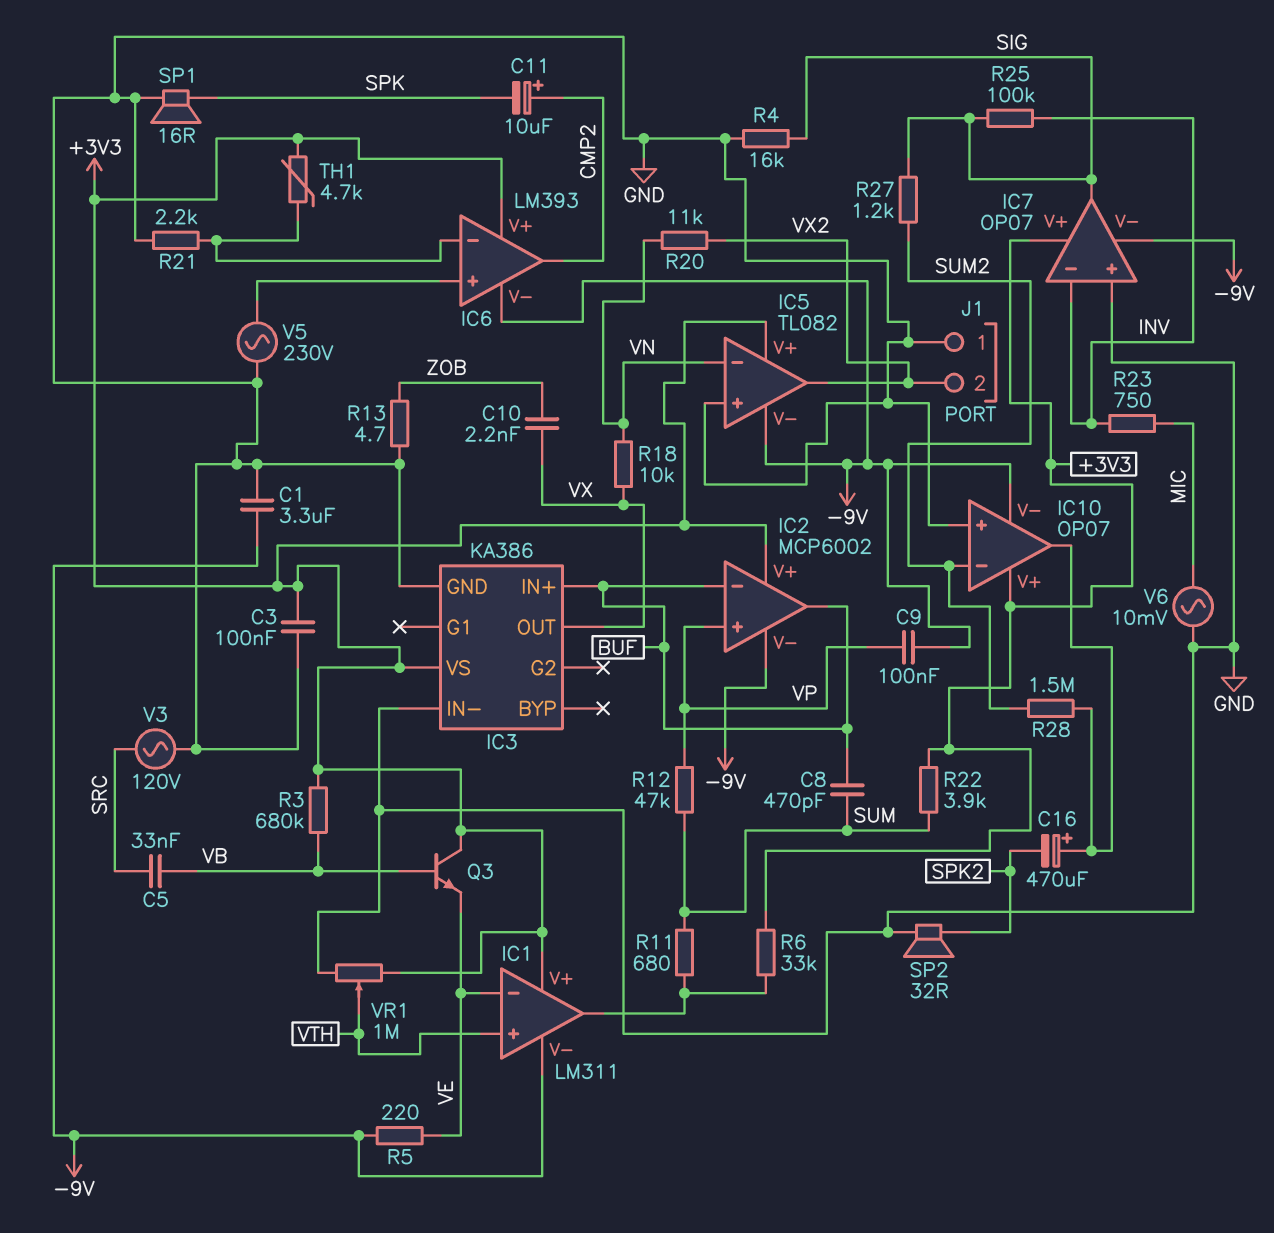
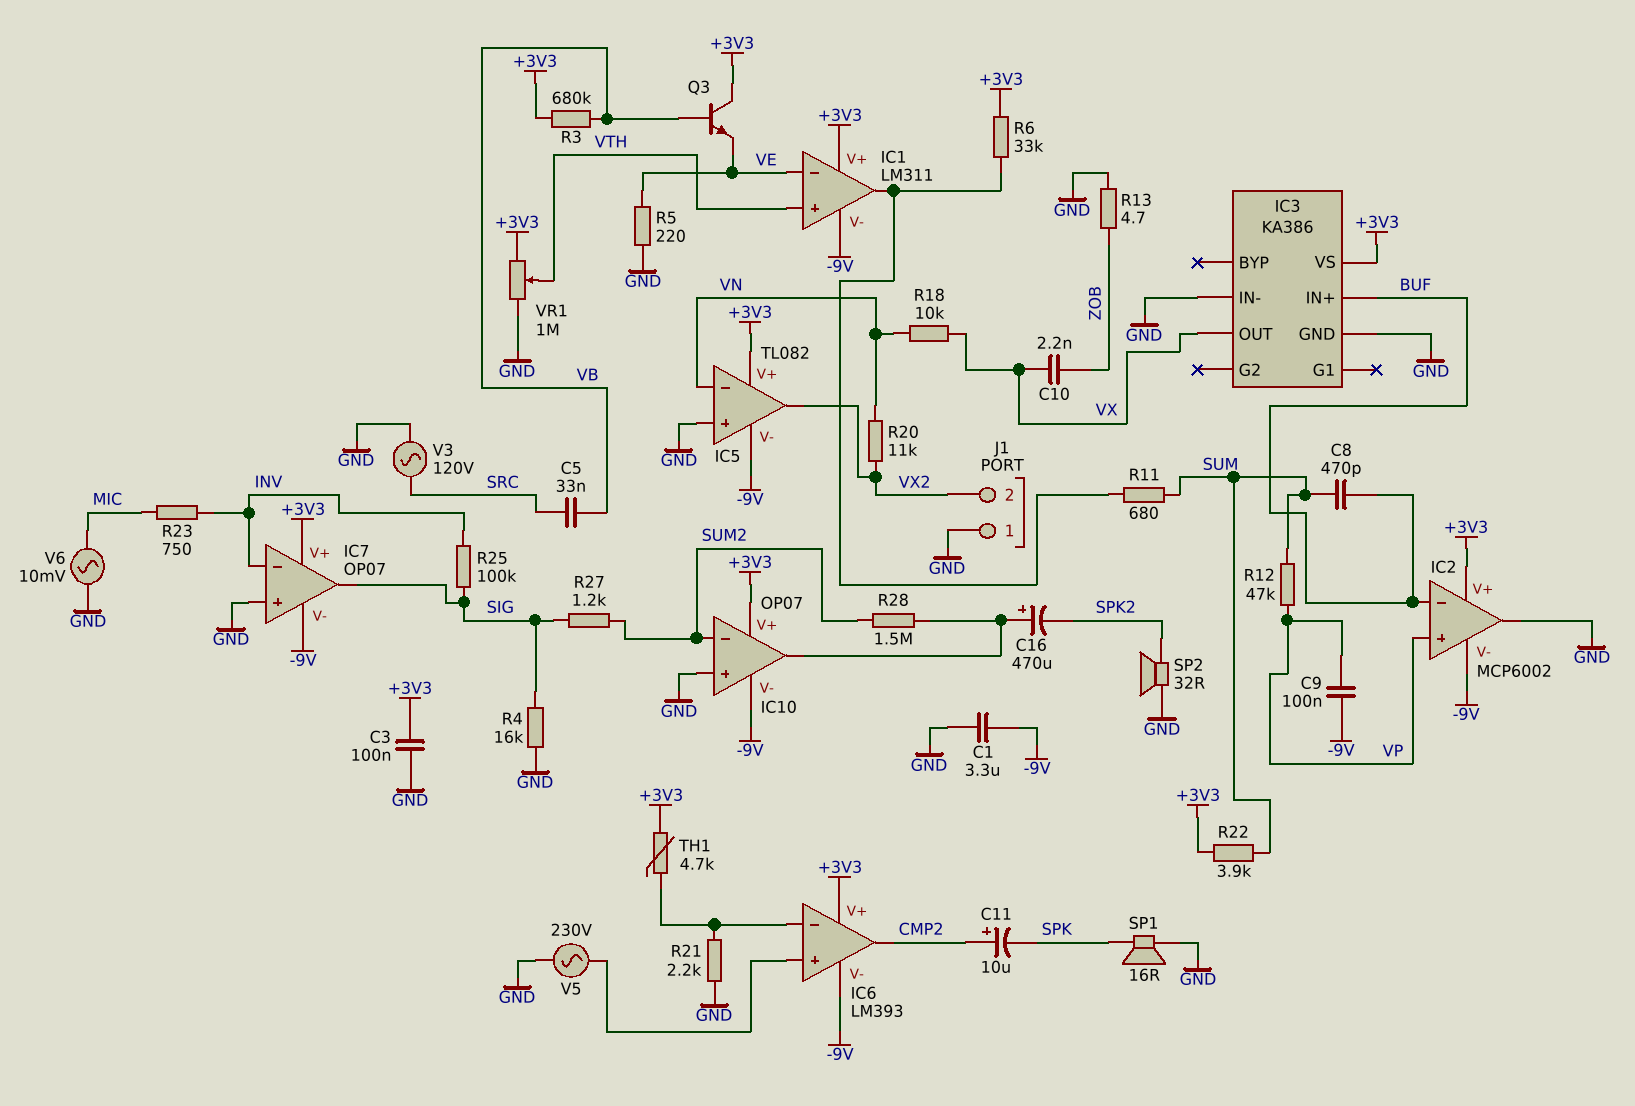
IC2 pin out: BUF -> GND
R5: 220 (-9V, VE) -> 220 (GND, VE)

